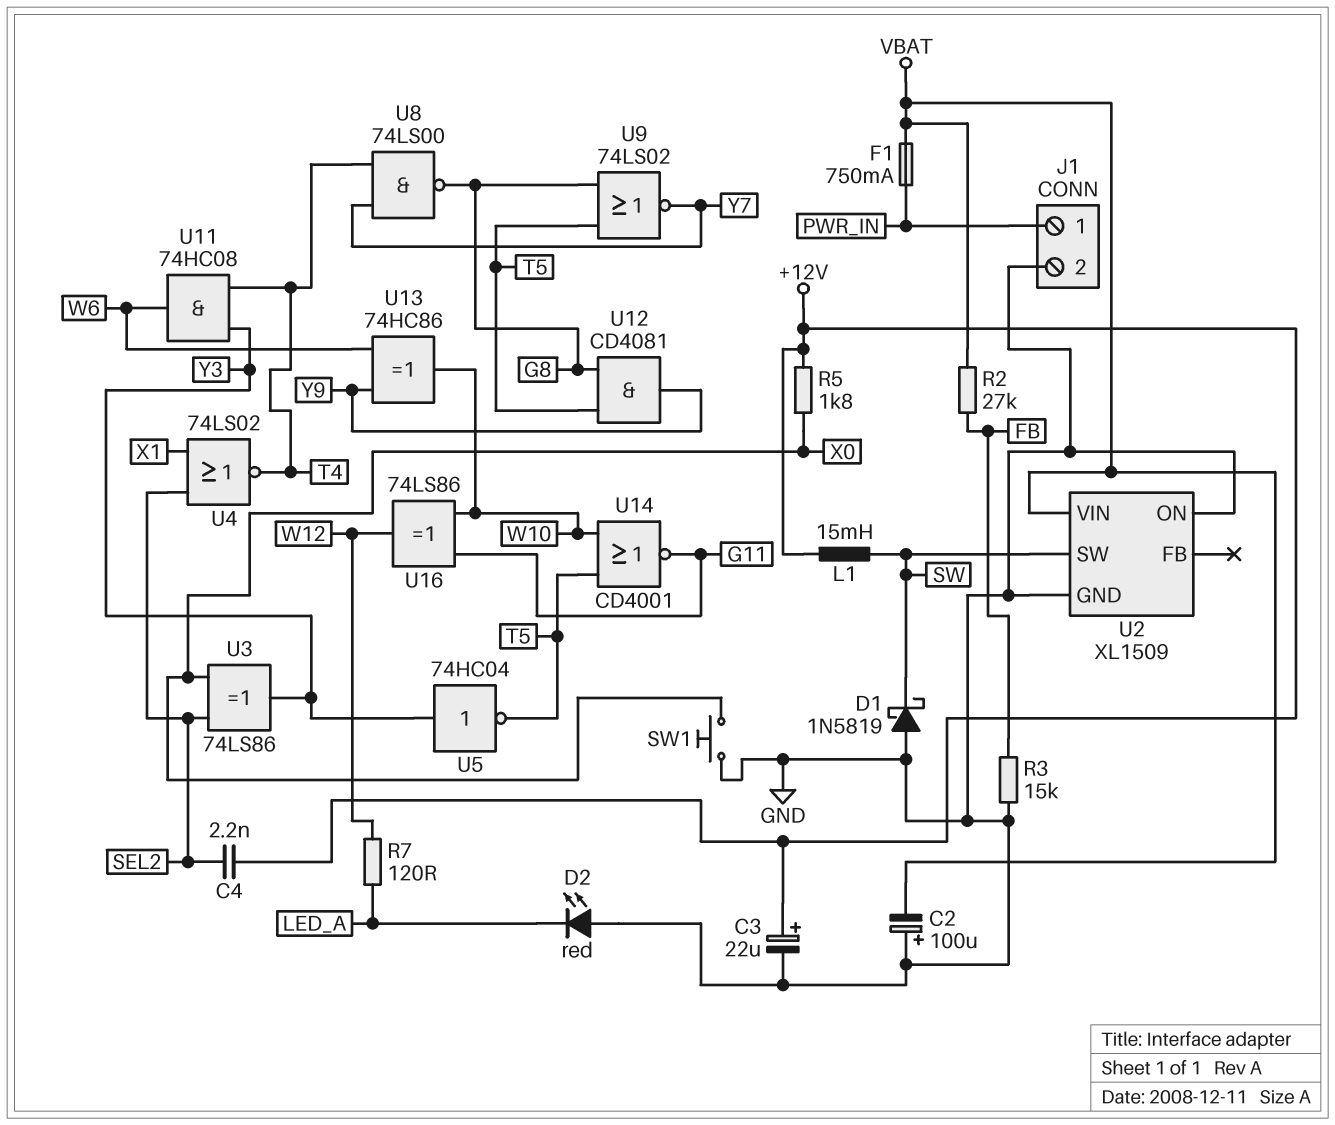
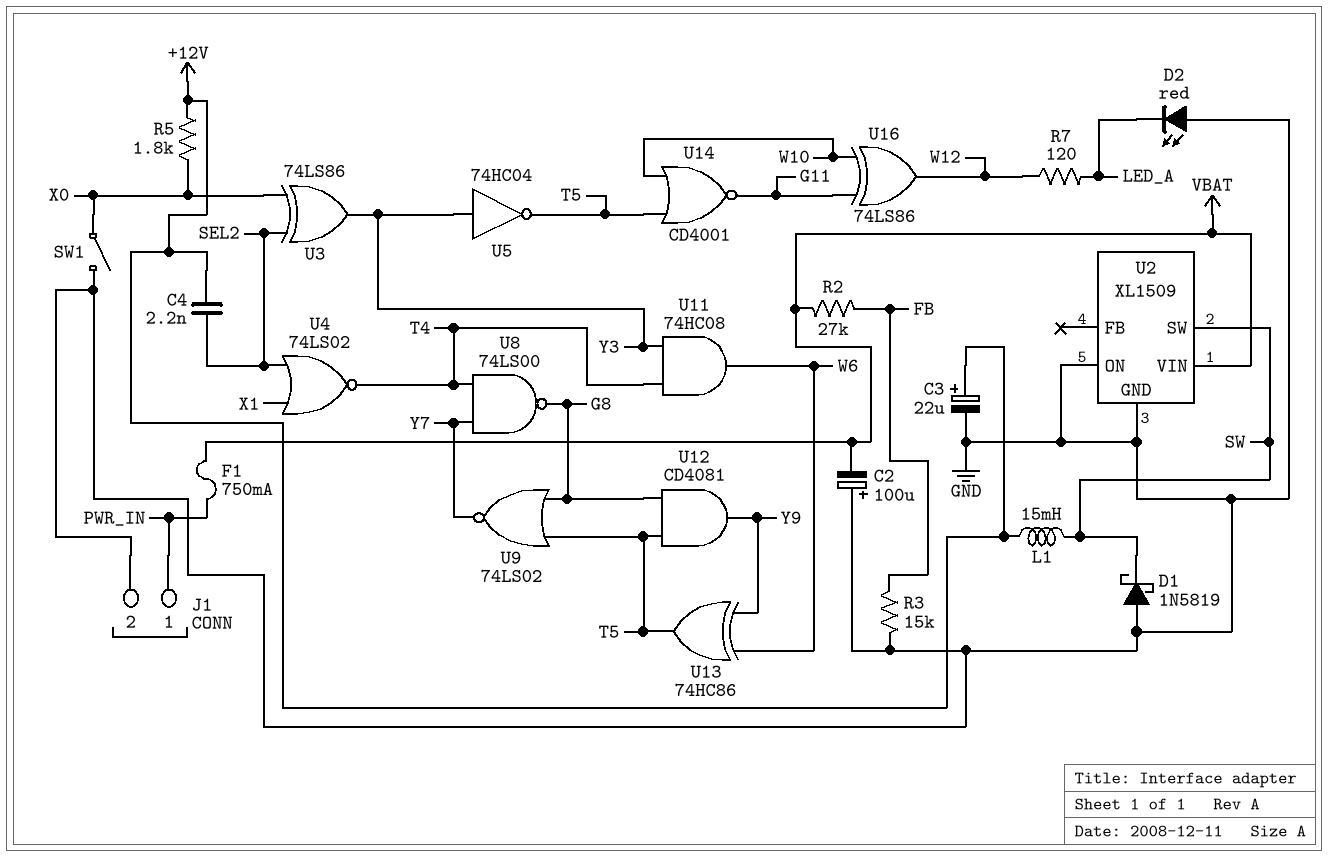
SW1: button (GND, X0) -> switch (GND, X0)
U13: XOR 74HC86 (in W6, in Y9, out W10) -> XOR 74HC86 (in W6, in Y9, out T5)

